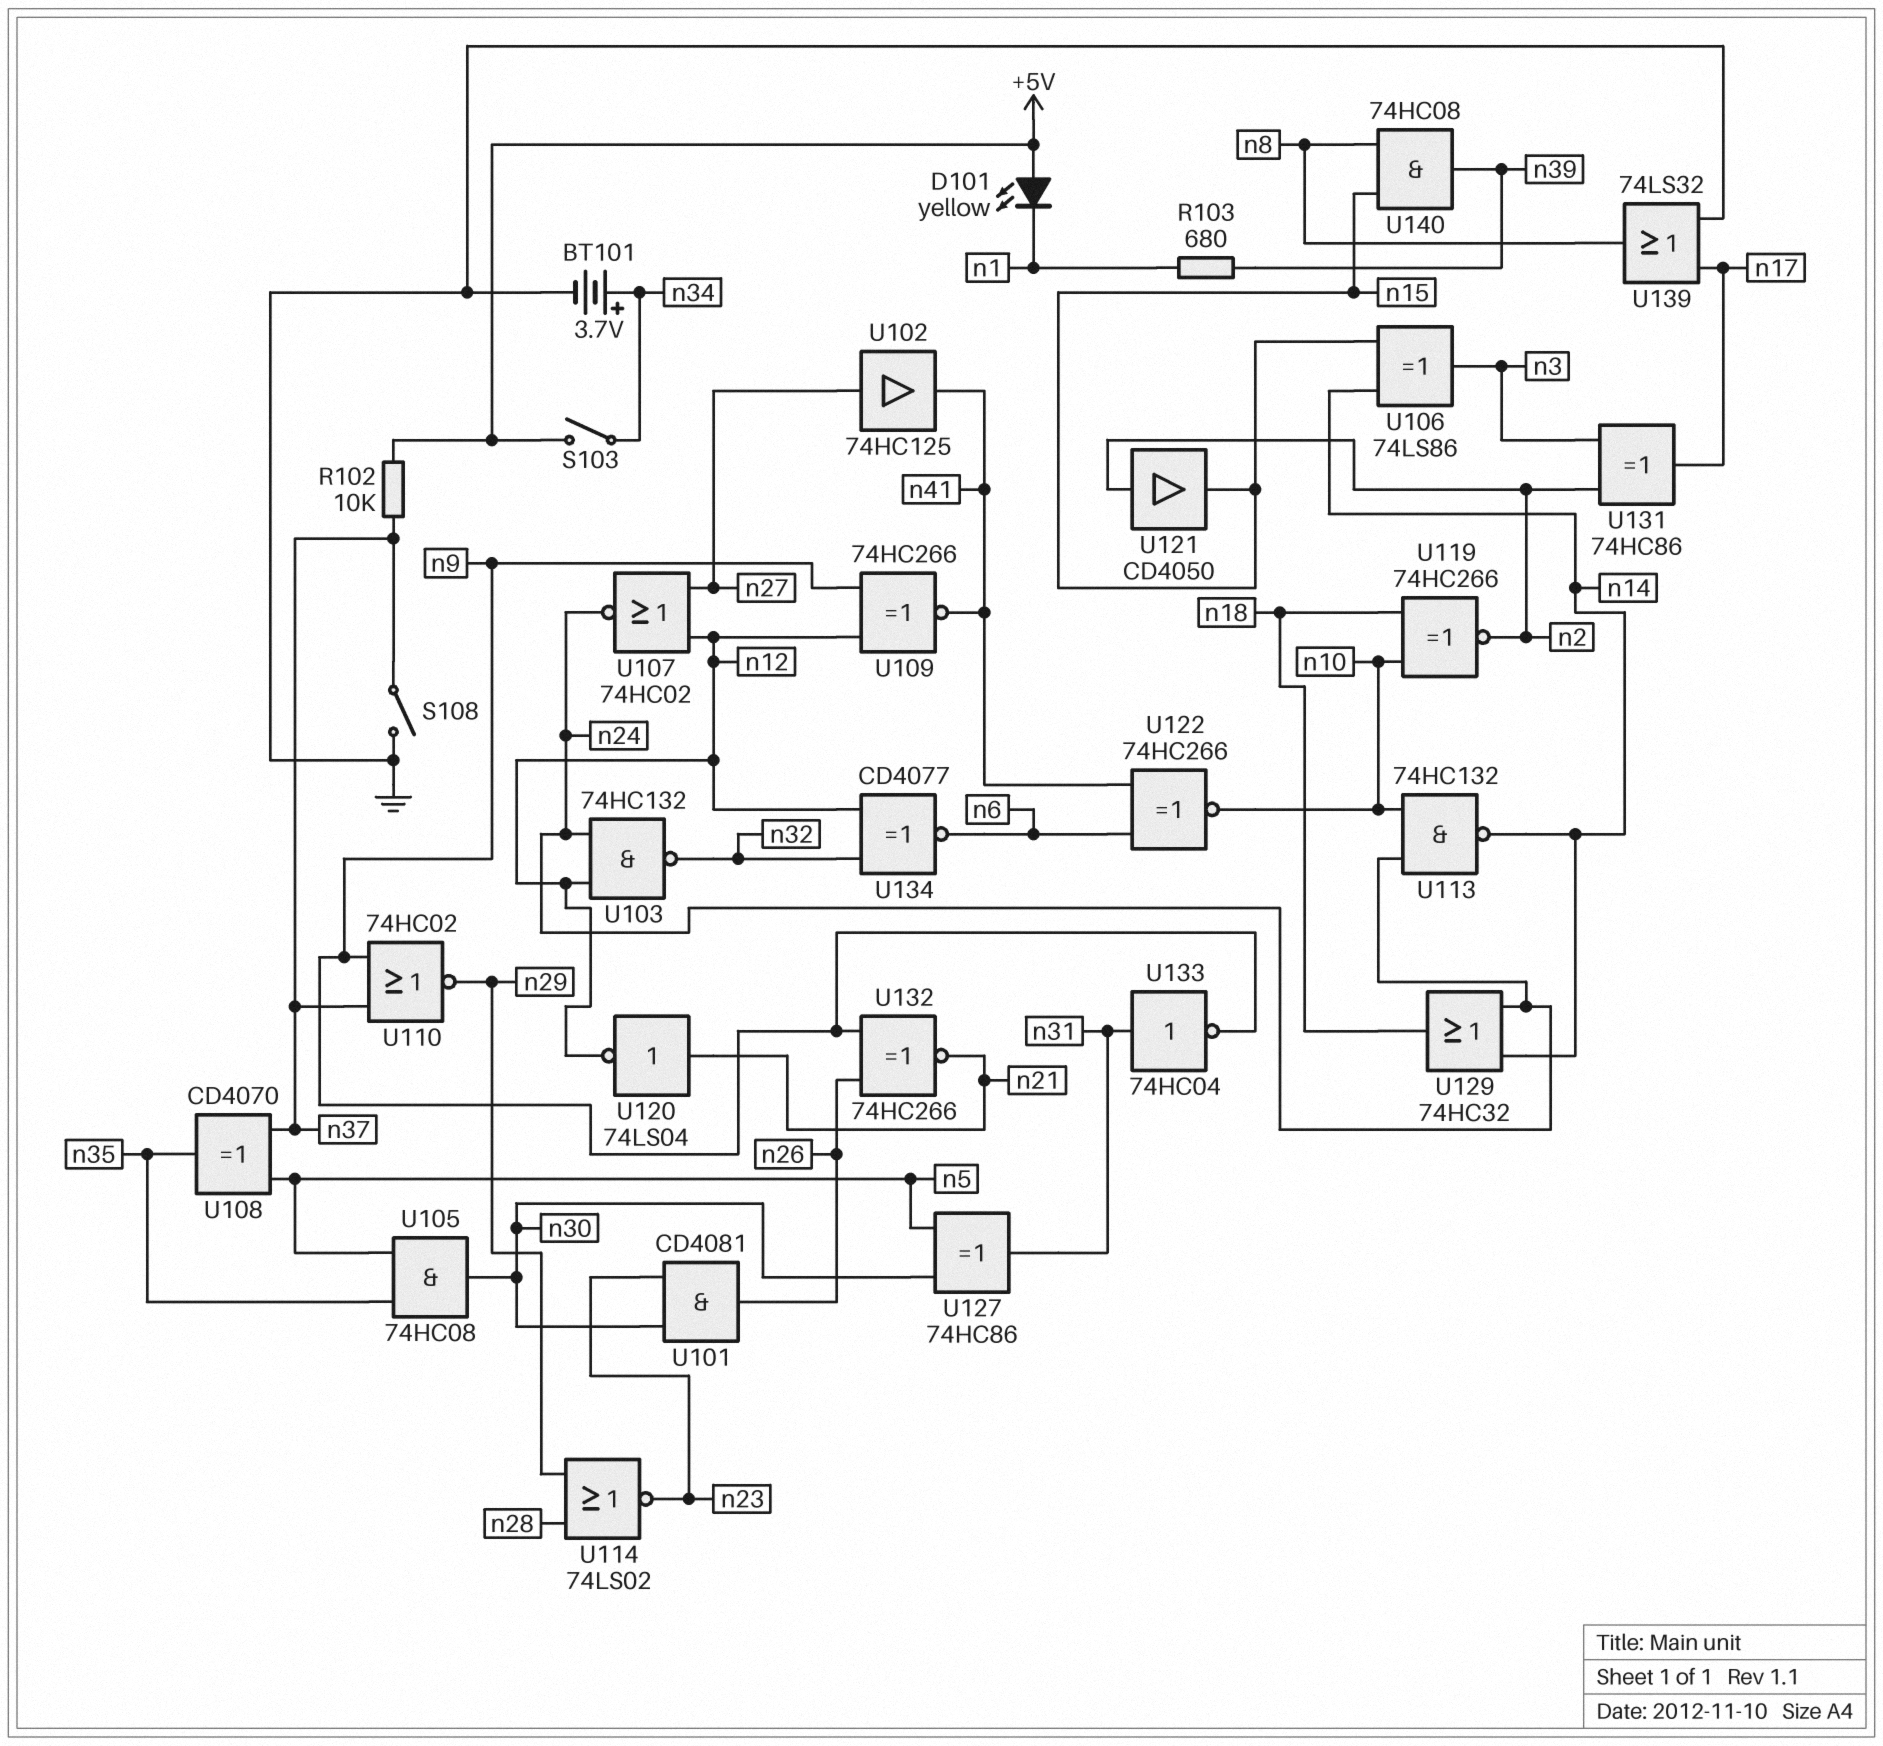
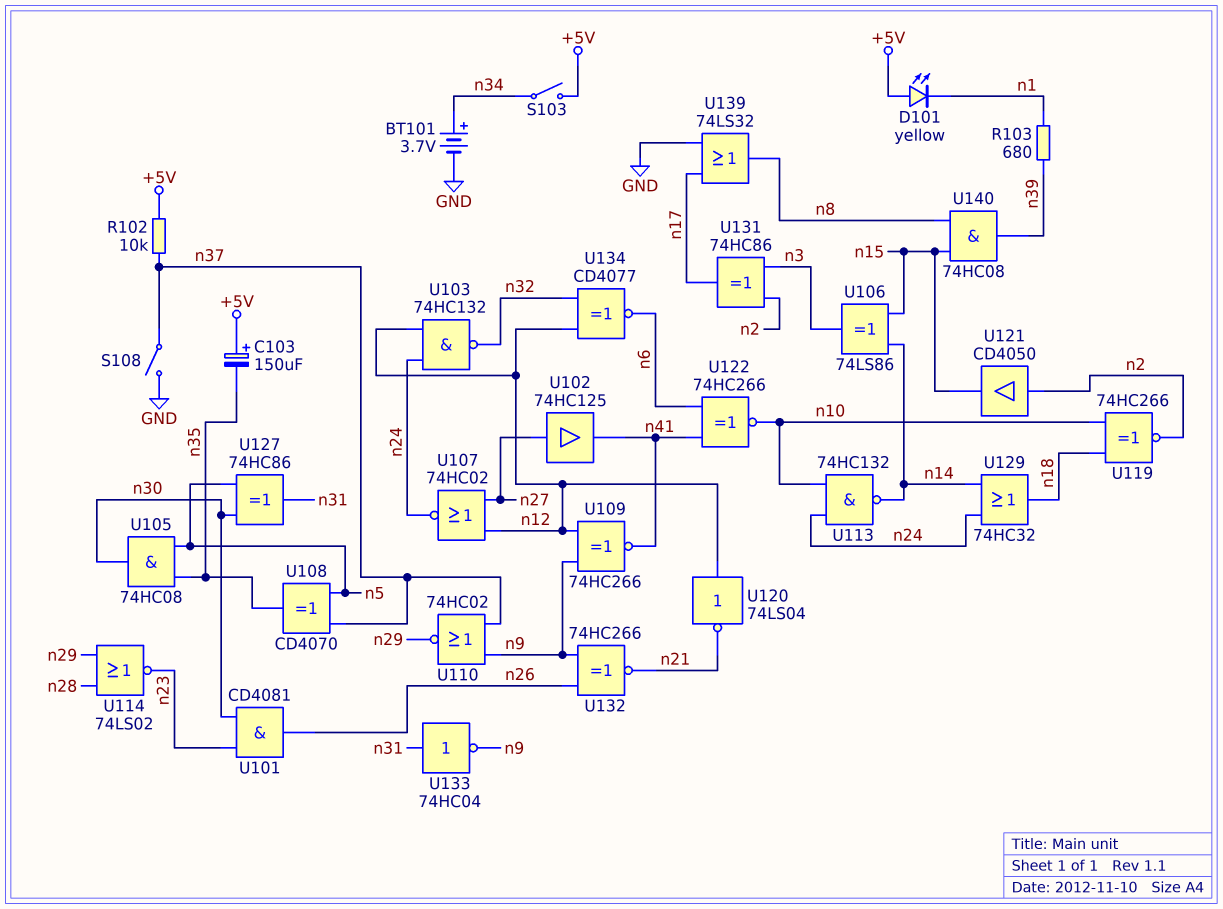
C103: none -> 150uF (plus +5V, minus n35)
U120: NOT 74LS04 (in n21, out n12) -> NOT 74LS04 (in n12, out n21)

